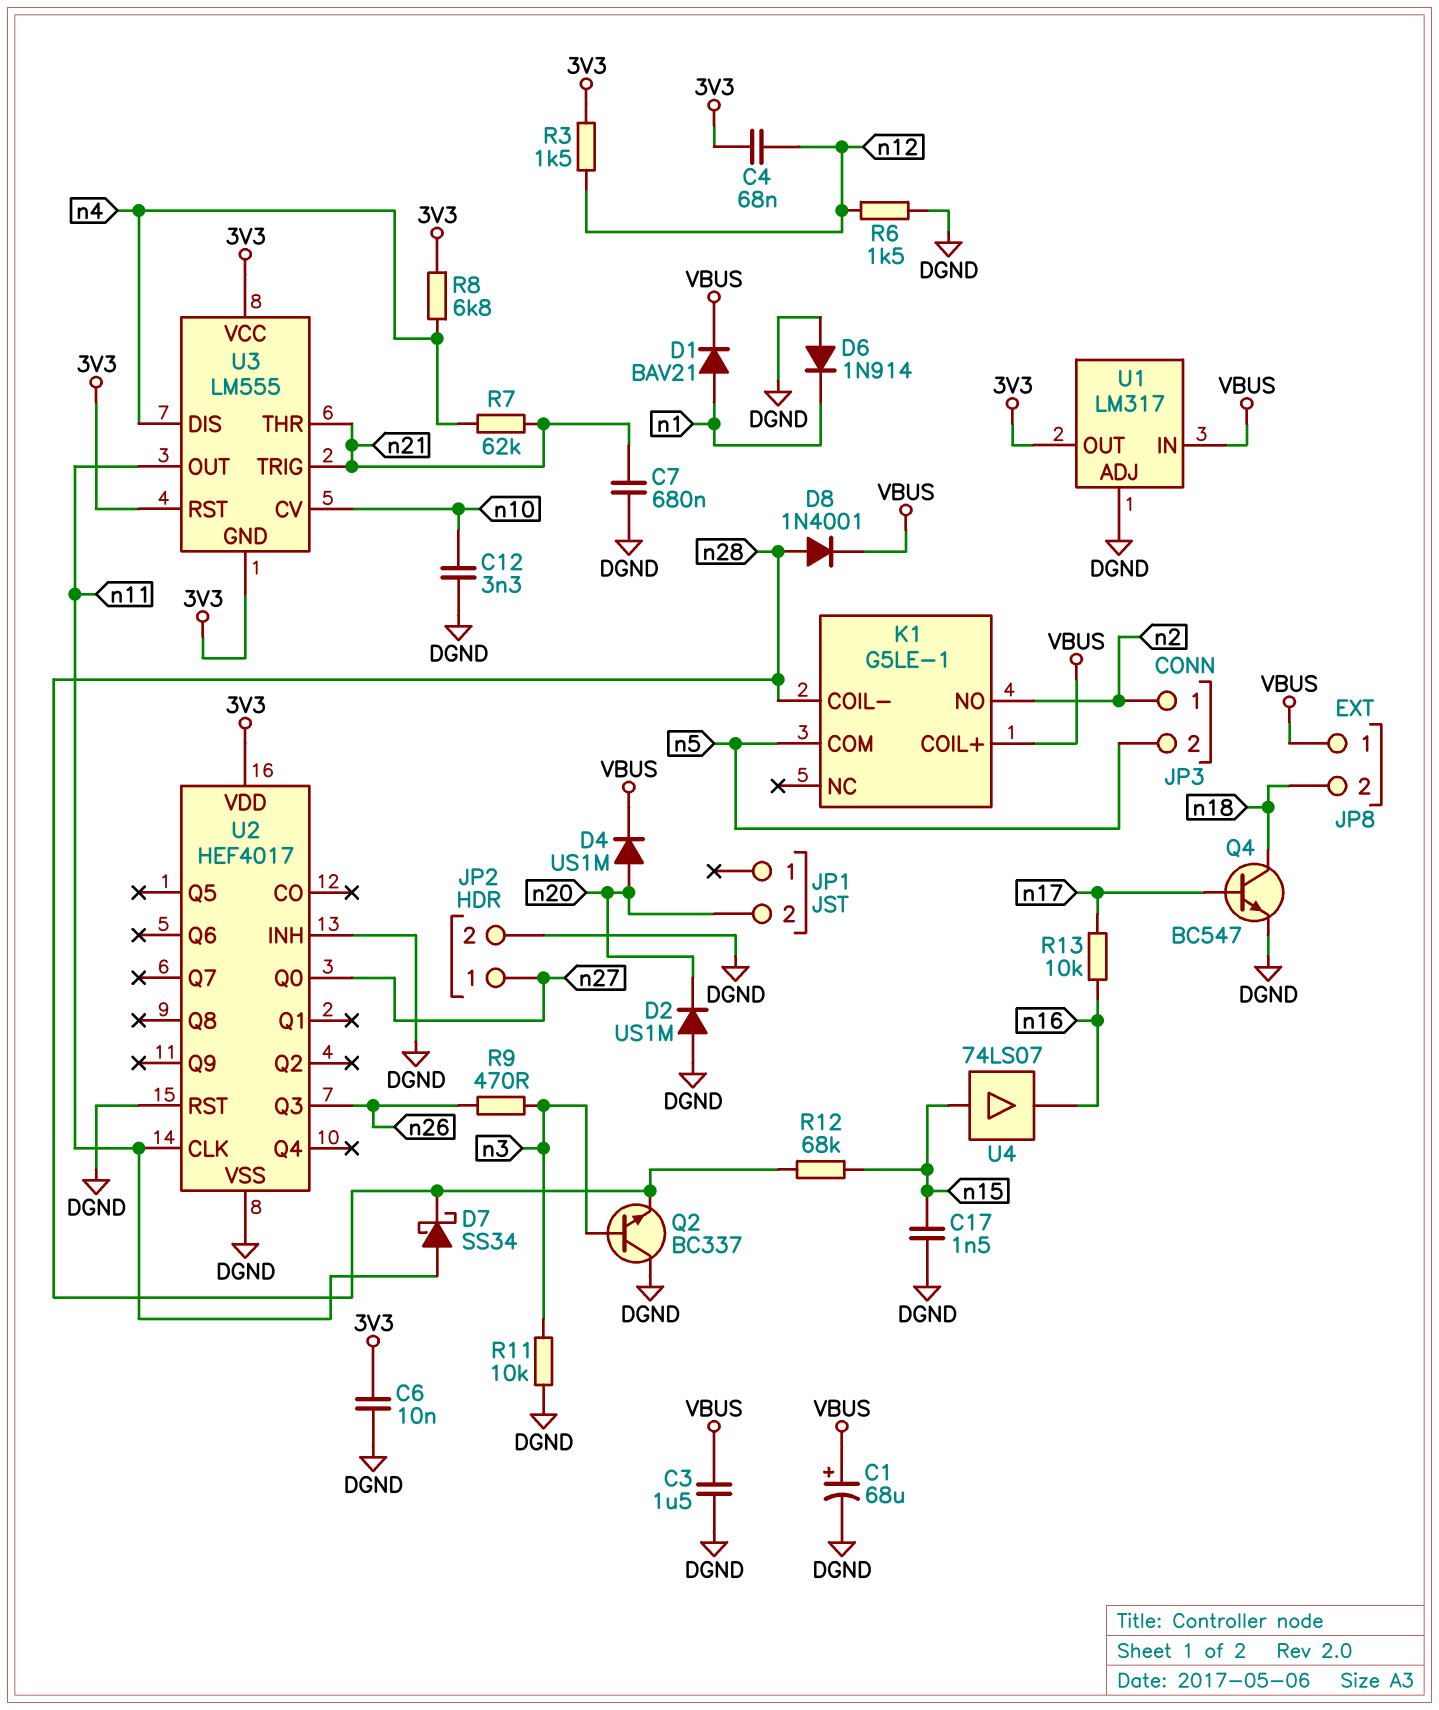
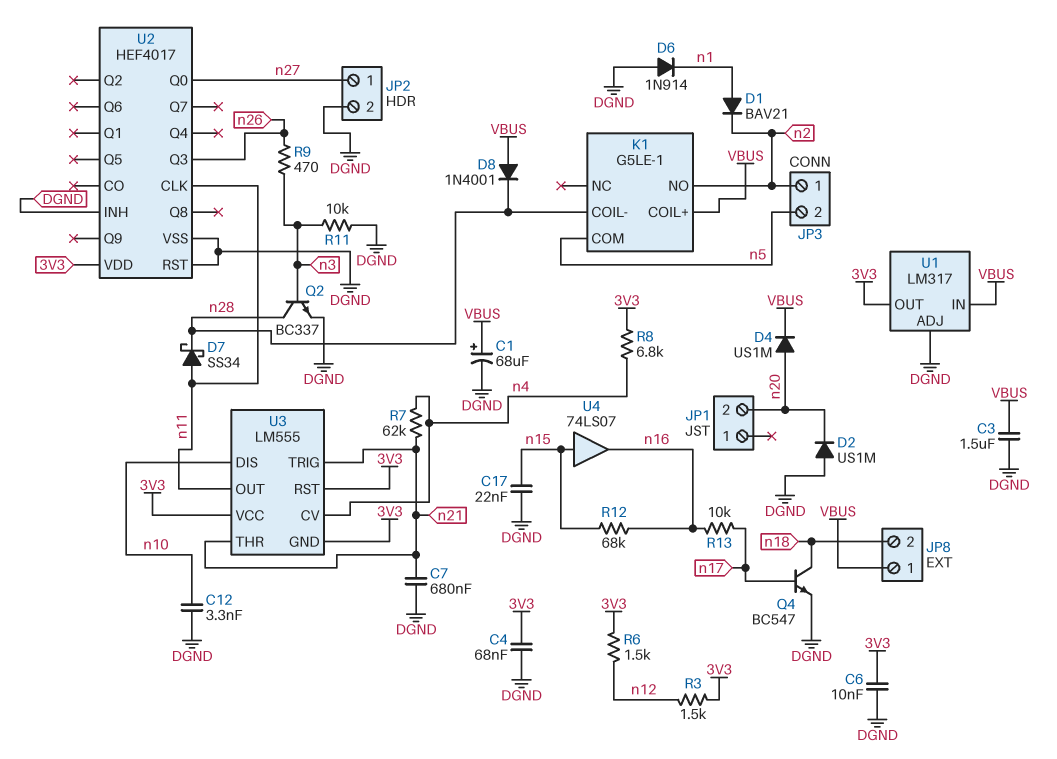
C4: 68nF (3V3, n12) -> 68nF (3V3, DGND)
C17: 1.5nF (DGND, n15) -> 22nF (DGND, n15)
D1: diode BAV21 (A n1, K VBUS) -> diode BAV21 (A n1, K n2)
D8: diode 1N4001 (A n28, K VBUS) -> diode 1N4001 (A VBUS, K n28)
Q2: NPN BC337 (B n3, C DGND, E n28) -> NPN BC337 (B n3, C n28, E DGND)
R6: 1.5k (DGND, n12) -> 1.5k (3V3, n12)
R12: 68k (n15, n28) -> 68k (n15, n16)
U3 pin CV: n10 -> n4
U3 pin DIS: n4 -> n10

